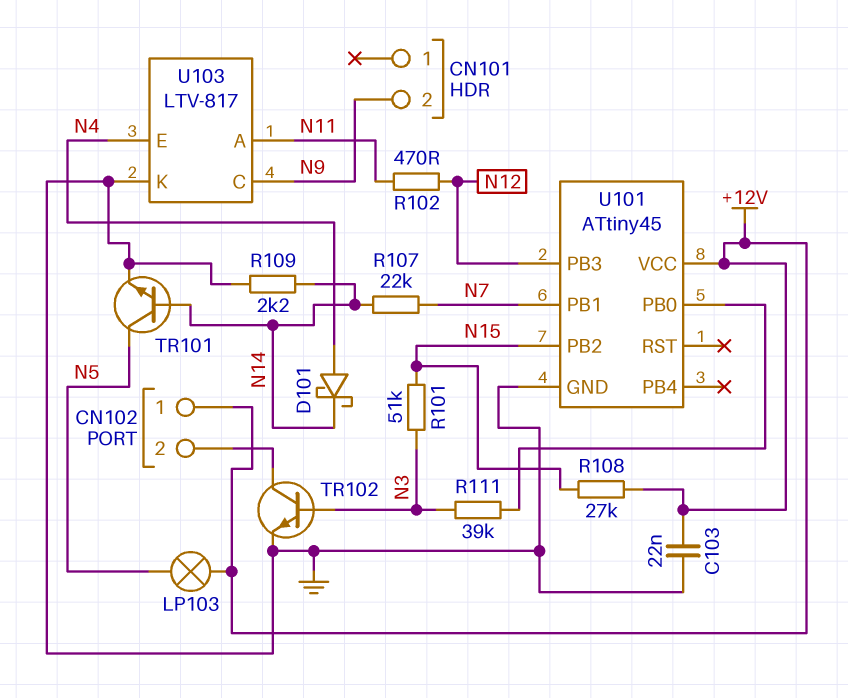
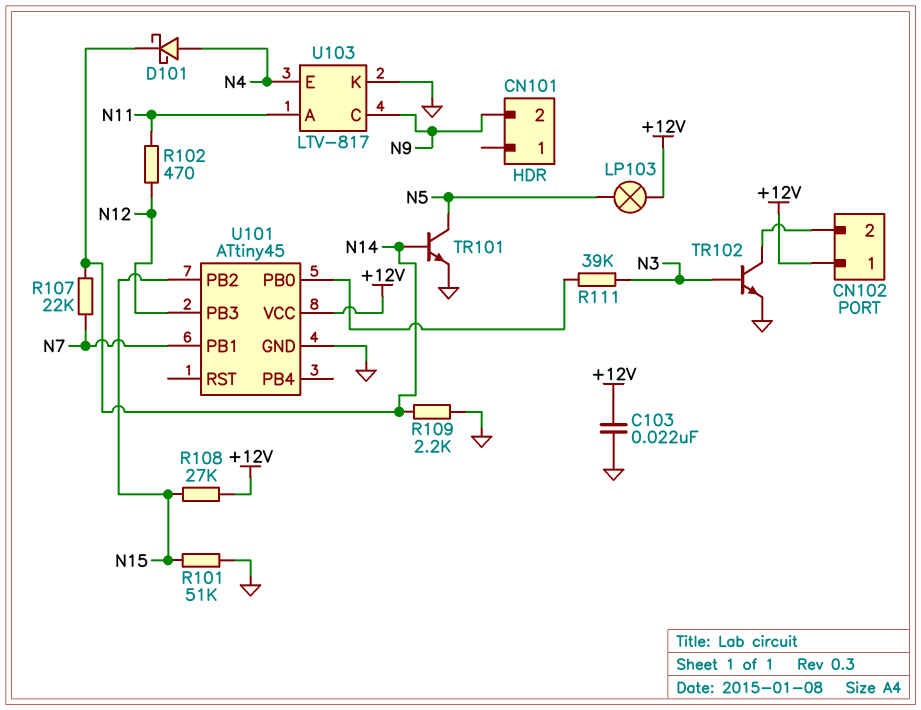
R101: 51k (N3, N15) -> 51k (GND, N15)

